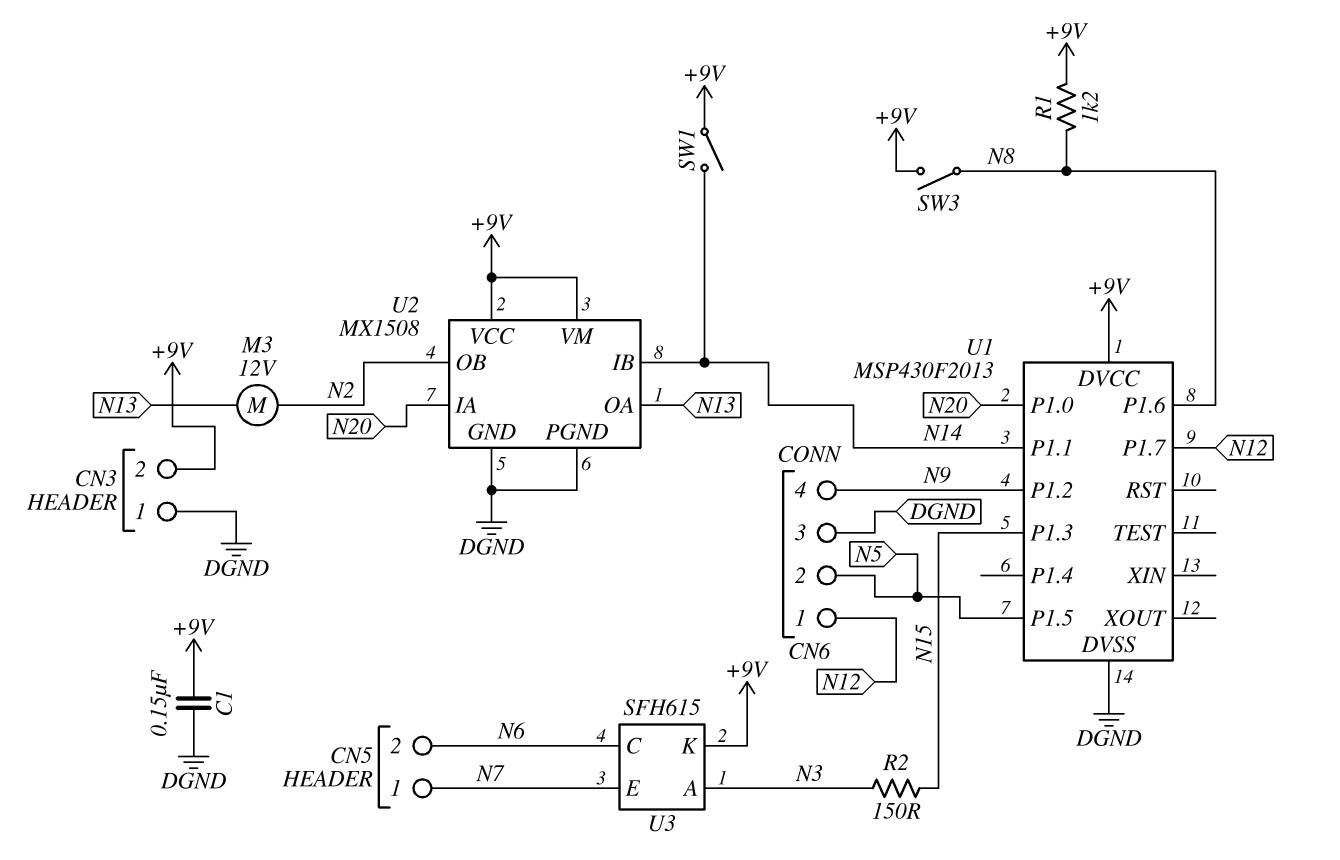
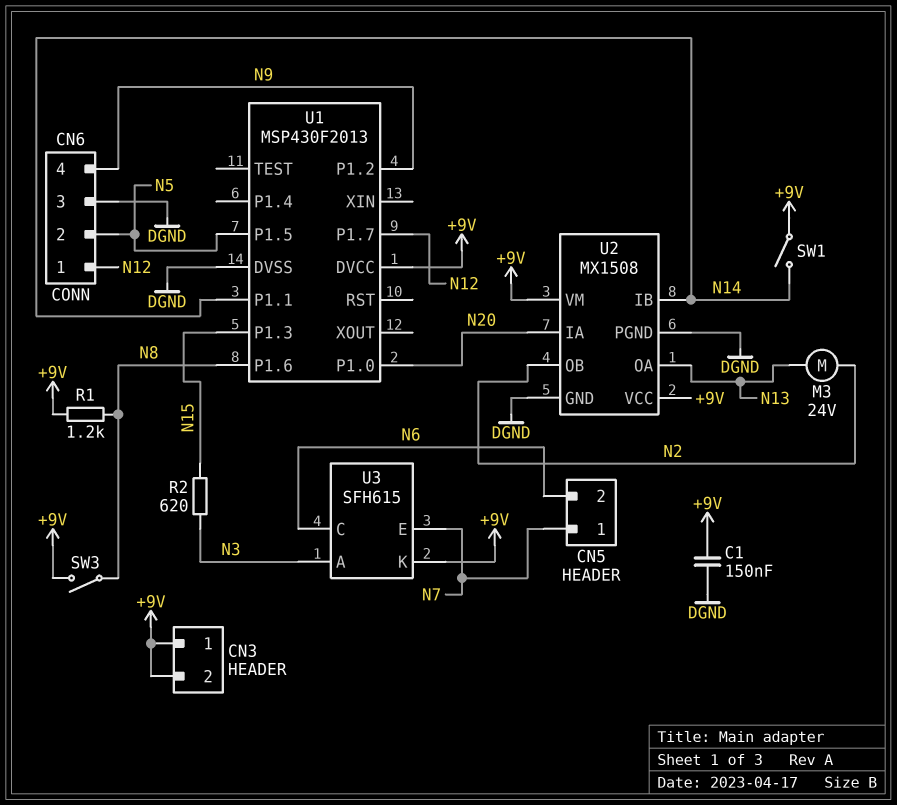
CN3 pin 1: DGND -> +9V
M3: motor 12V (N2, N13) -> motor 24V (N2, N13)
R2: 150 (N3, N15) -> 620 (N3, N15)

